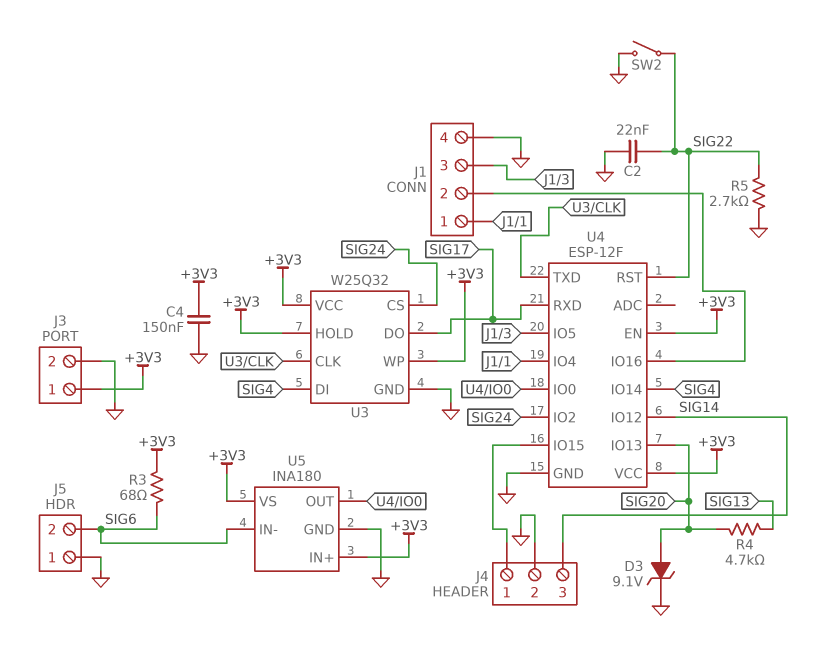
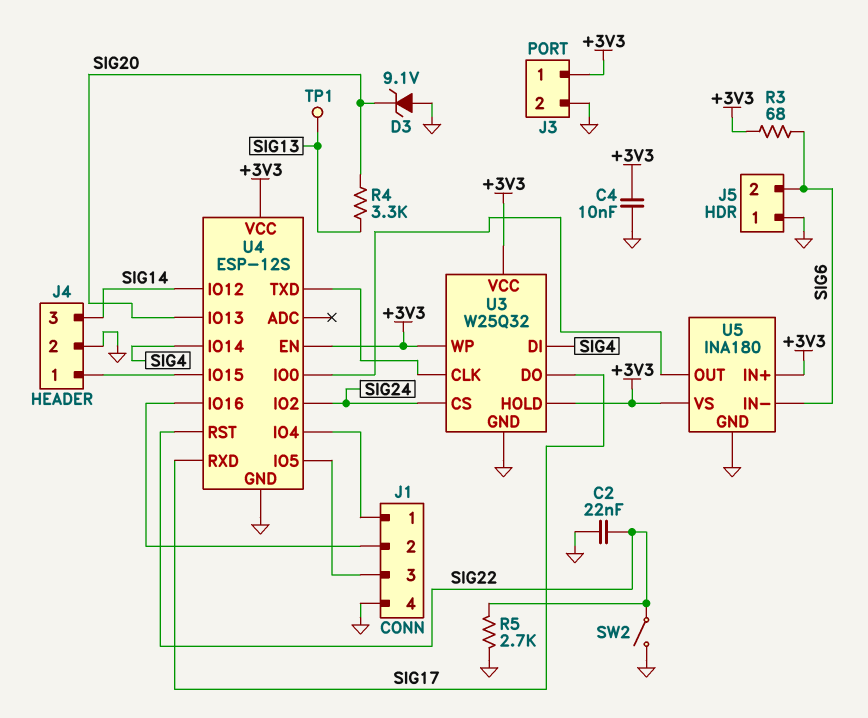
C4: 150nF (+3V3, GND) -> 10nF (+3V3, GND)
D3: zener 9.1V (A SIG20, K GND) -> zener 9.1V (A GND, K SIG20)
R4: 4.7k (SIG13, SIG20) -> 3.3k (SIG13, SIG20)
TP1: none -> test point (SIG13)
U4: ESP-12F -> ESP-12S

